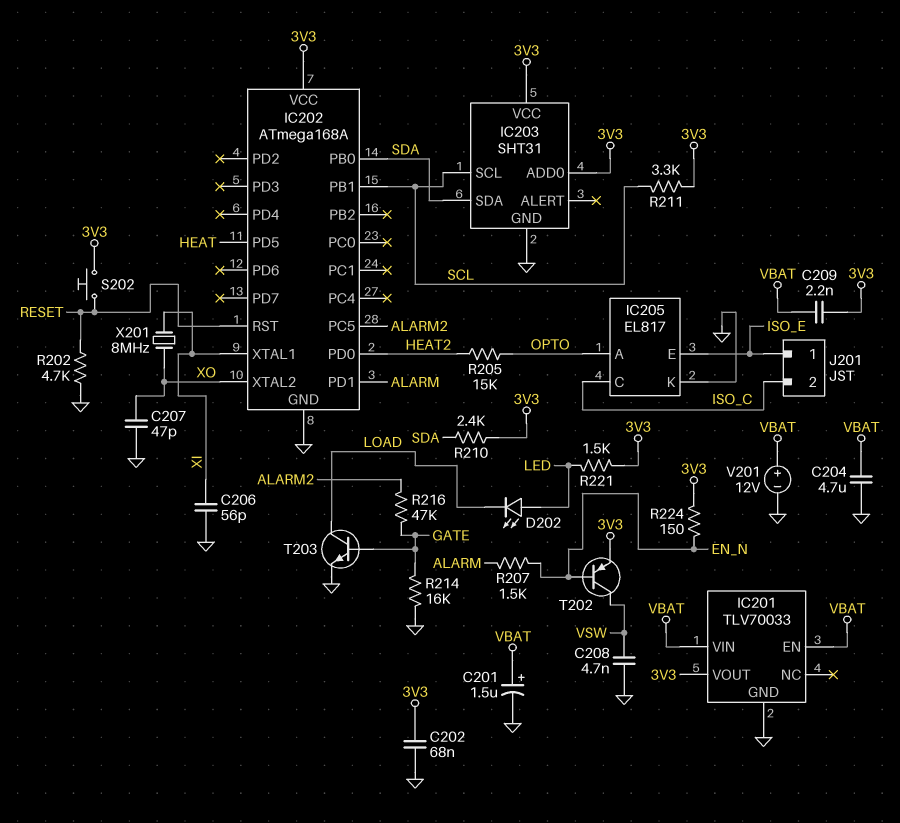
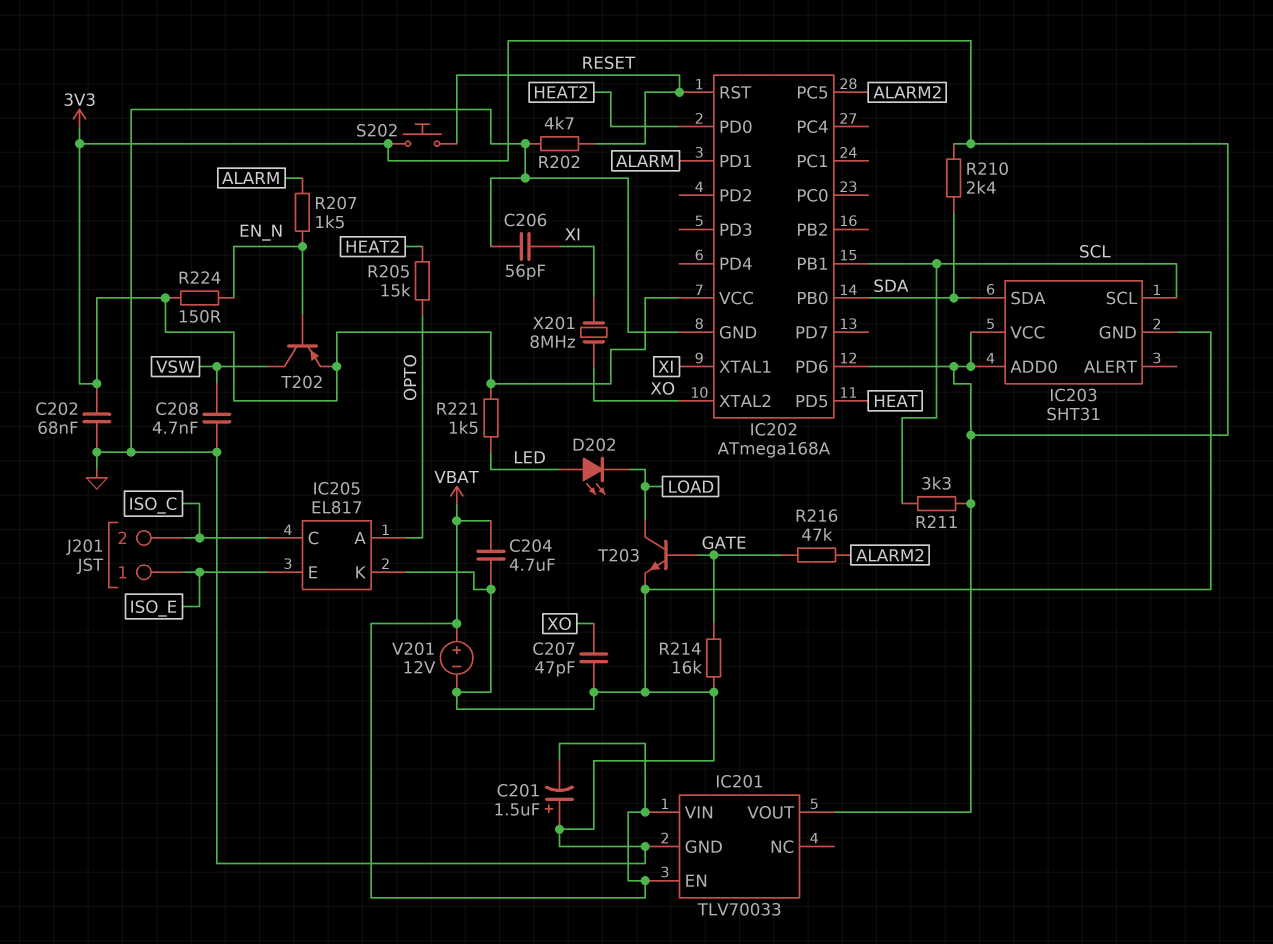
C201: 1.5uF (plus VBAT, minus GND) -> 1.5uF (plus GND, minus VBAT)
C209: 2.2nF (3V3, VBAT) -> none
IC202 pin PD6: none -> 3V3

